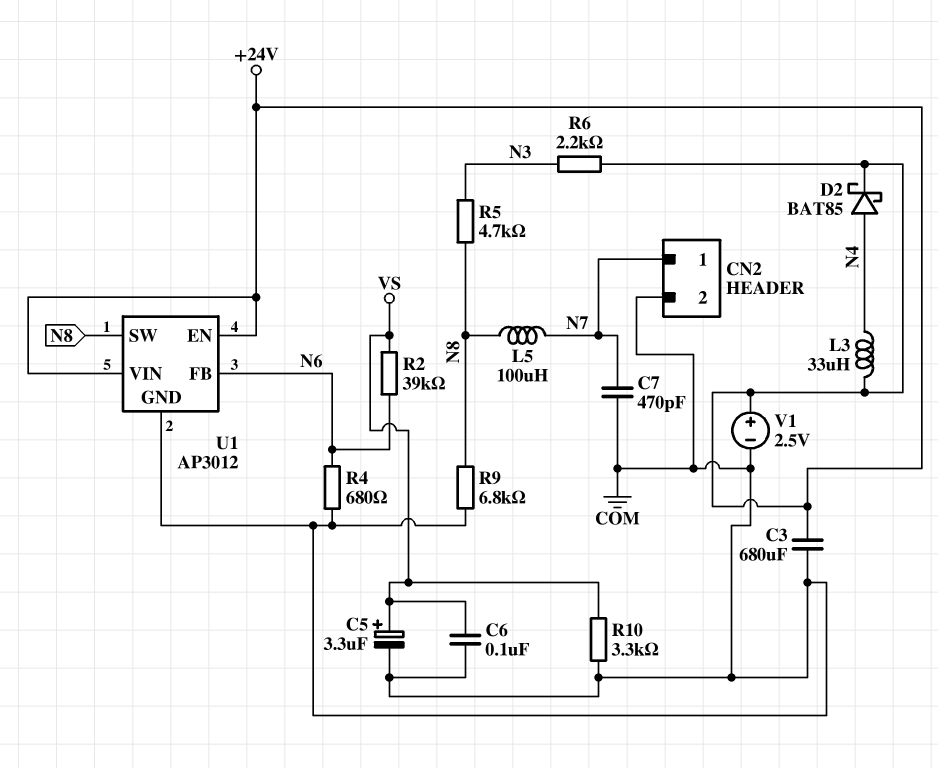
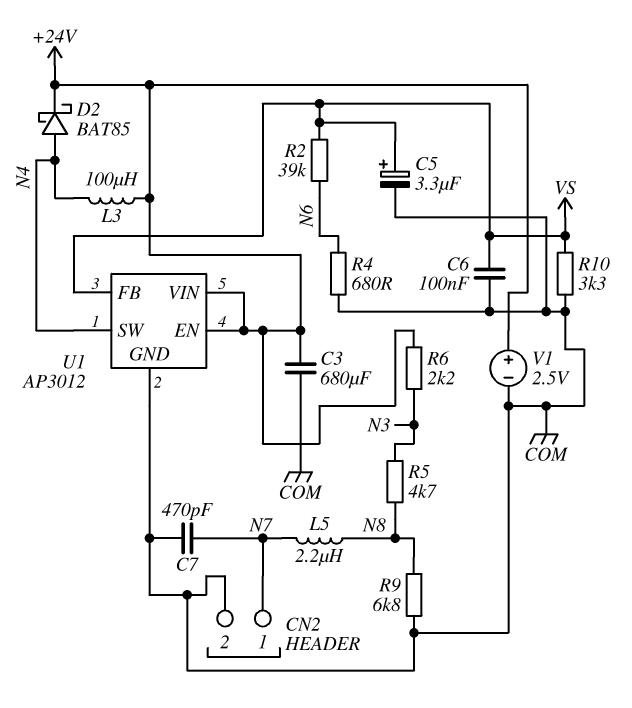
L3: 33uH (+24V, N4) -> 100uH (+24V, N4)
L5: 100uH (N7, N8) -> 2.2uH (N7, N8)
U1 pin FB: N6 -> VS
U1 pin SW: N8 -> N4

